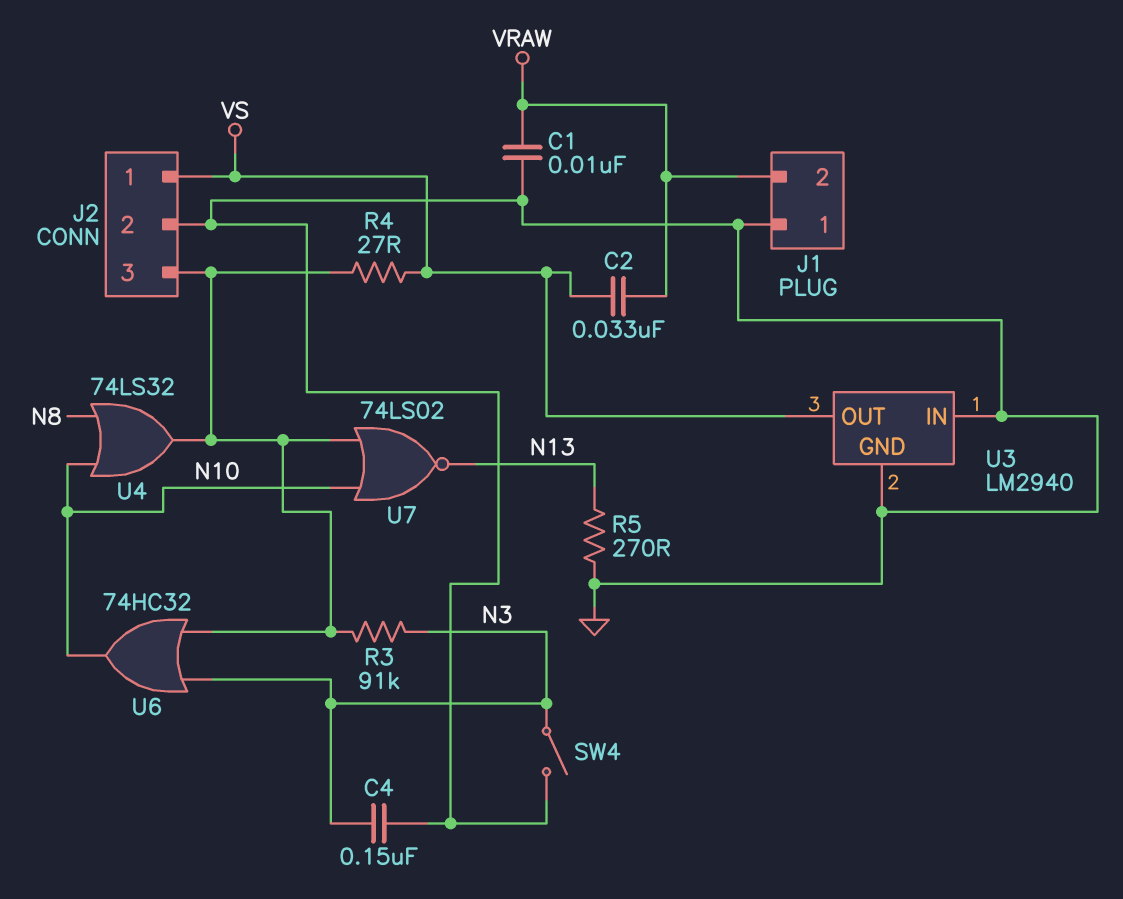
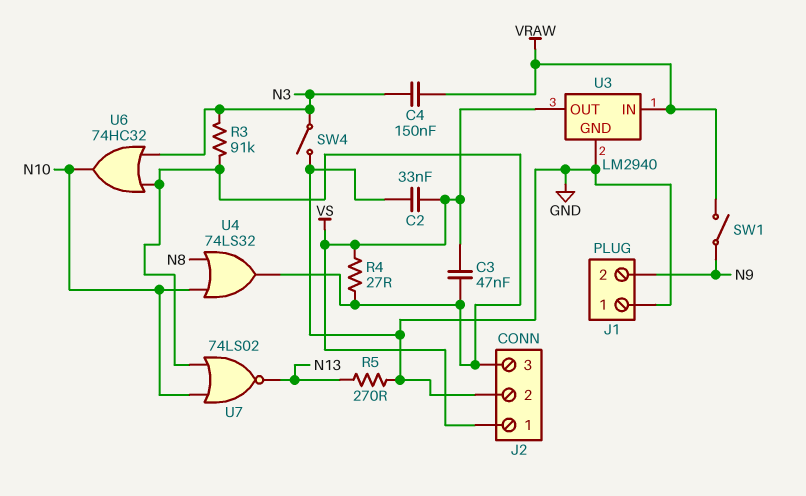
C1: 10nF (GND, VRAW) -> none
C2: 33nF (VRAW, VS) -> 33nF (GND, VS)
C3: none -> 47nF (J2/3, VS)
C4: 150nF (GND, N3) -> 150nF (N3, VRAW)
J1 pin 2: VRAW -> N9
SW1: none -> switch (N9, VRAW)
U3 pin IN: GND -> VRAW

